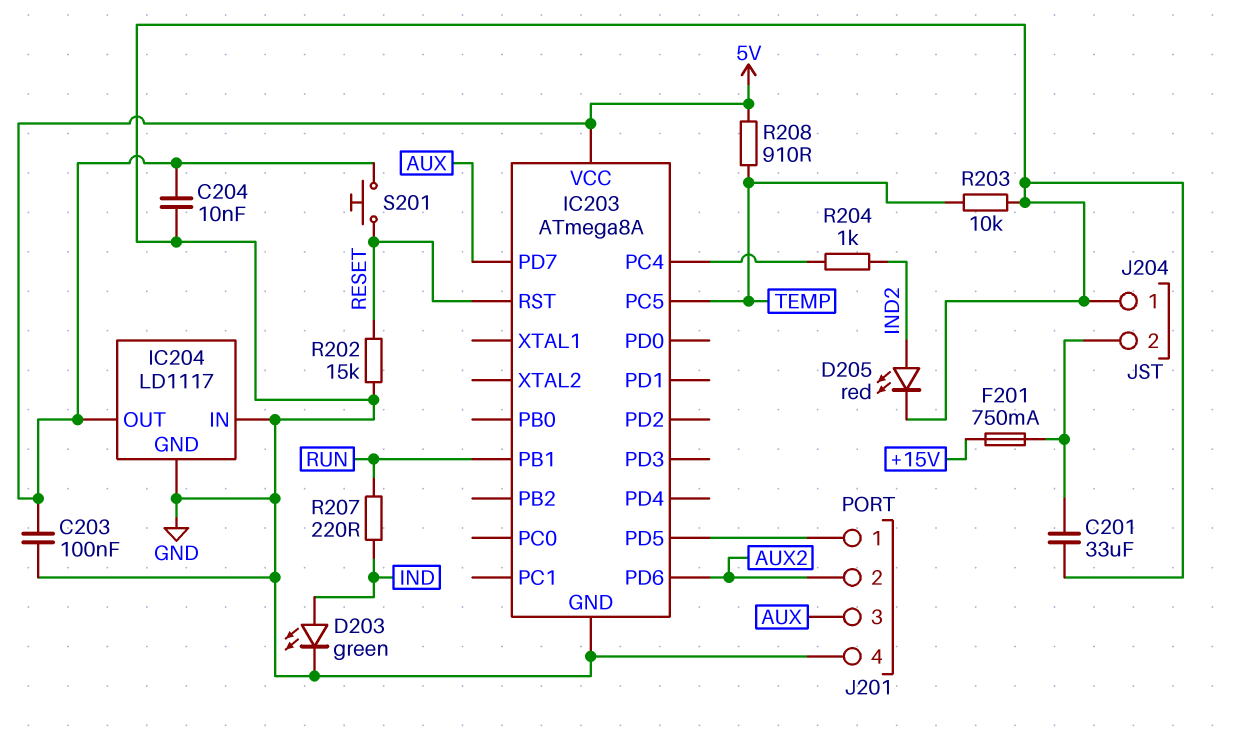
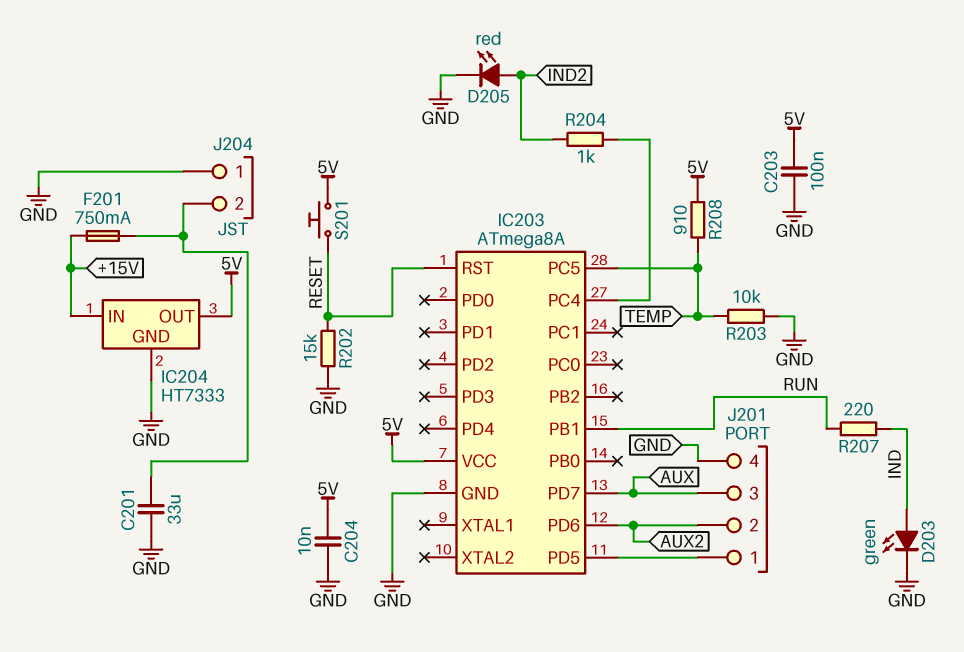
IC204: LD1117 -> HT7333
IC204 pin IN: GND -> +15V

